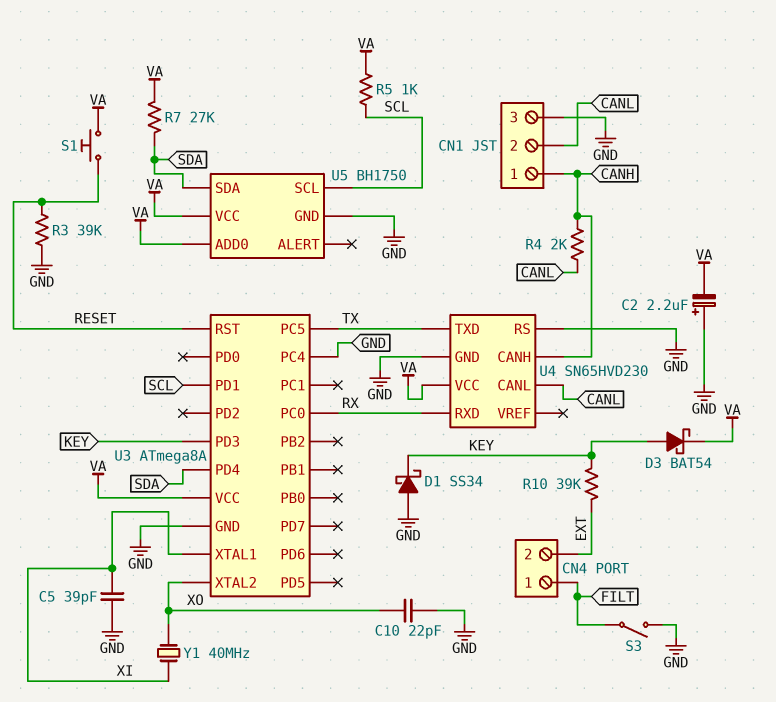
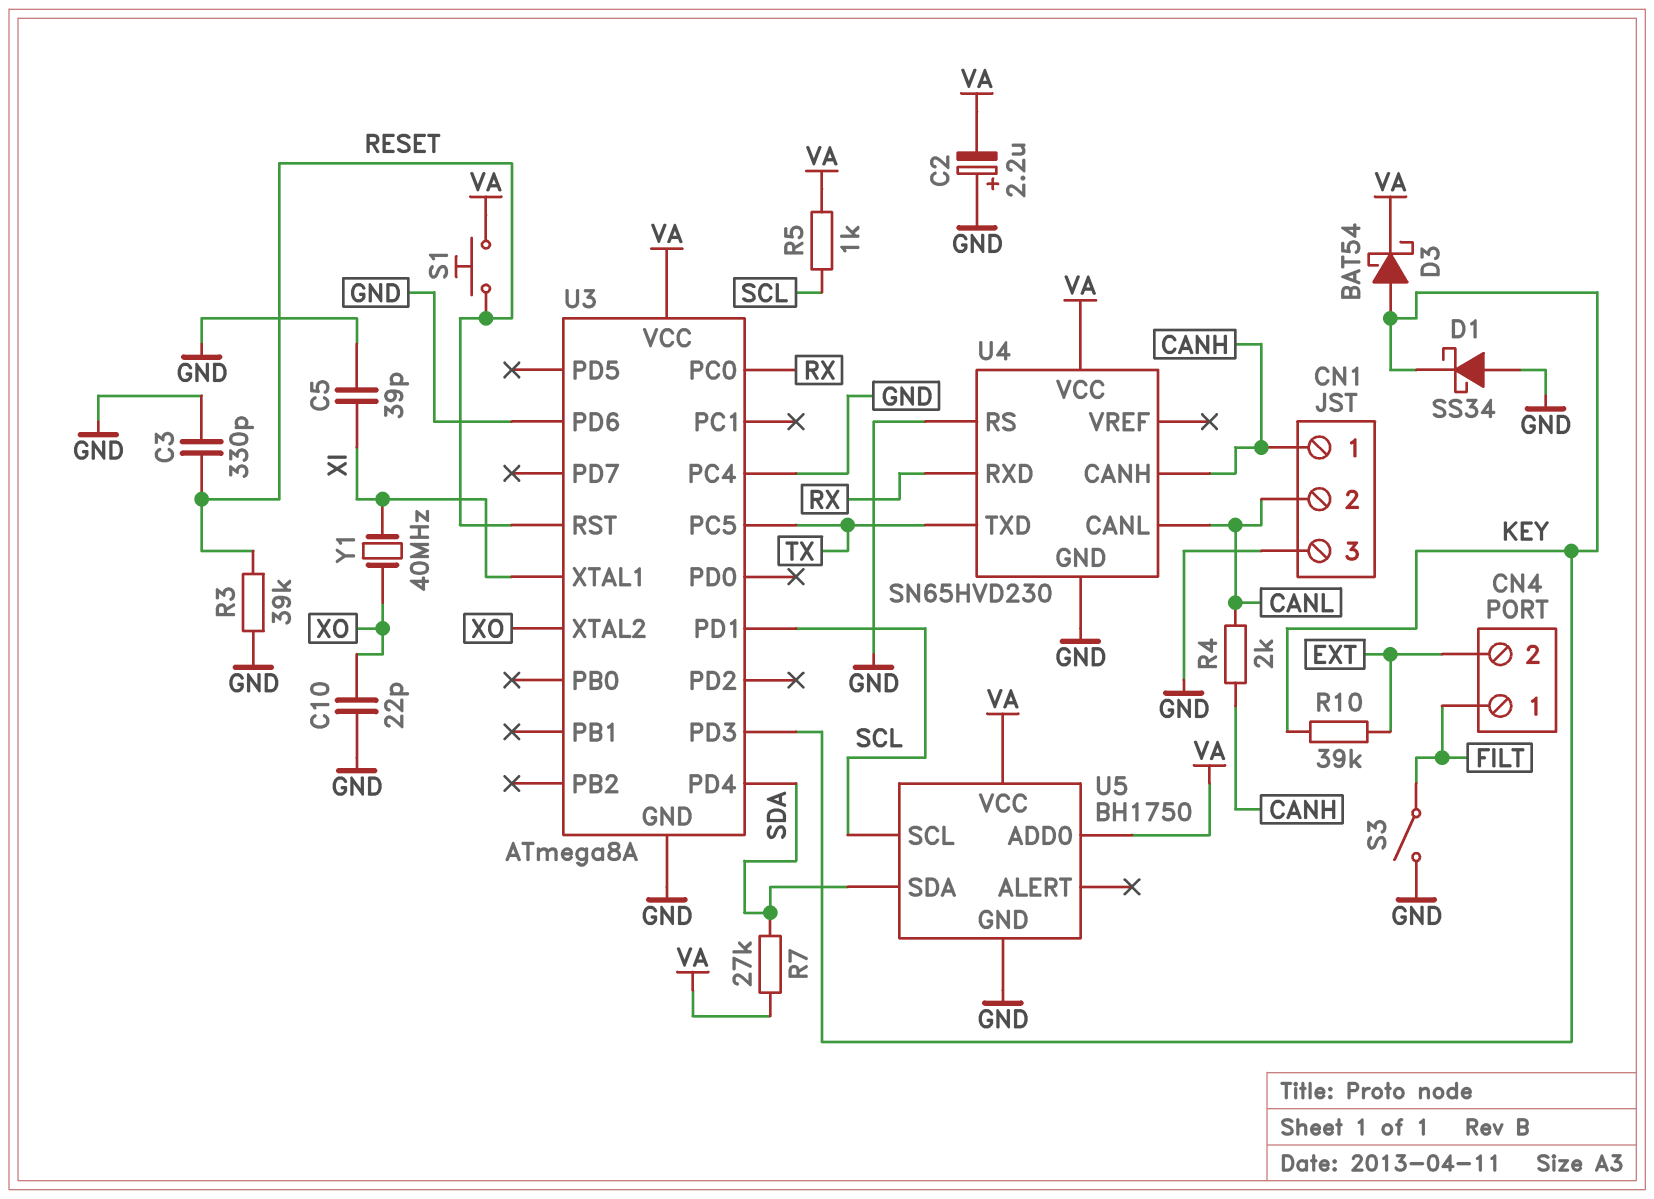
C3: none -> 330pF (GND, RESET)
U3 pin PD6: none -> GND

